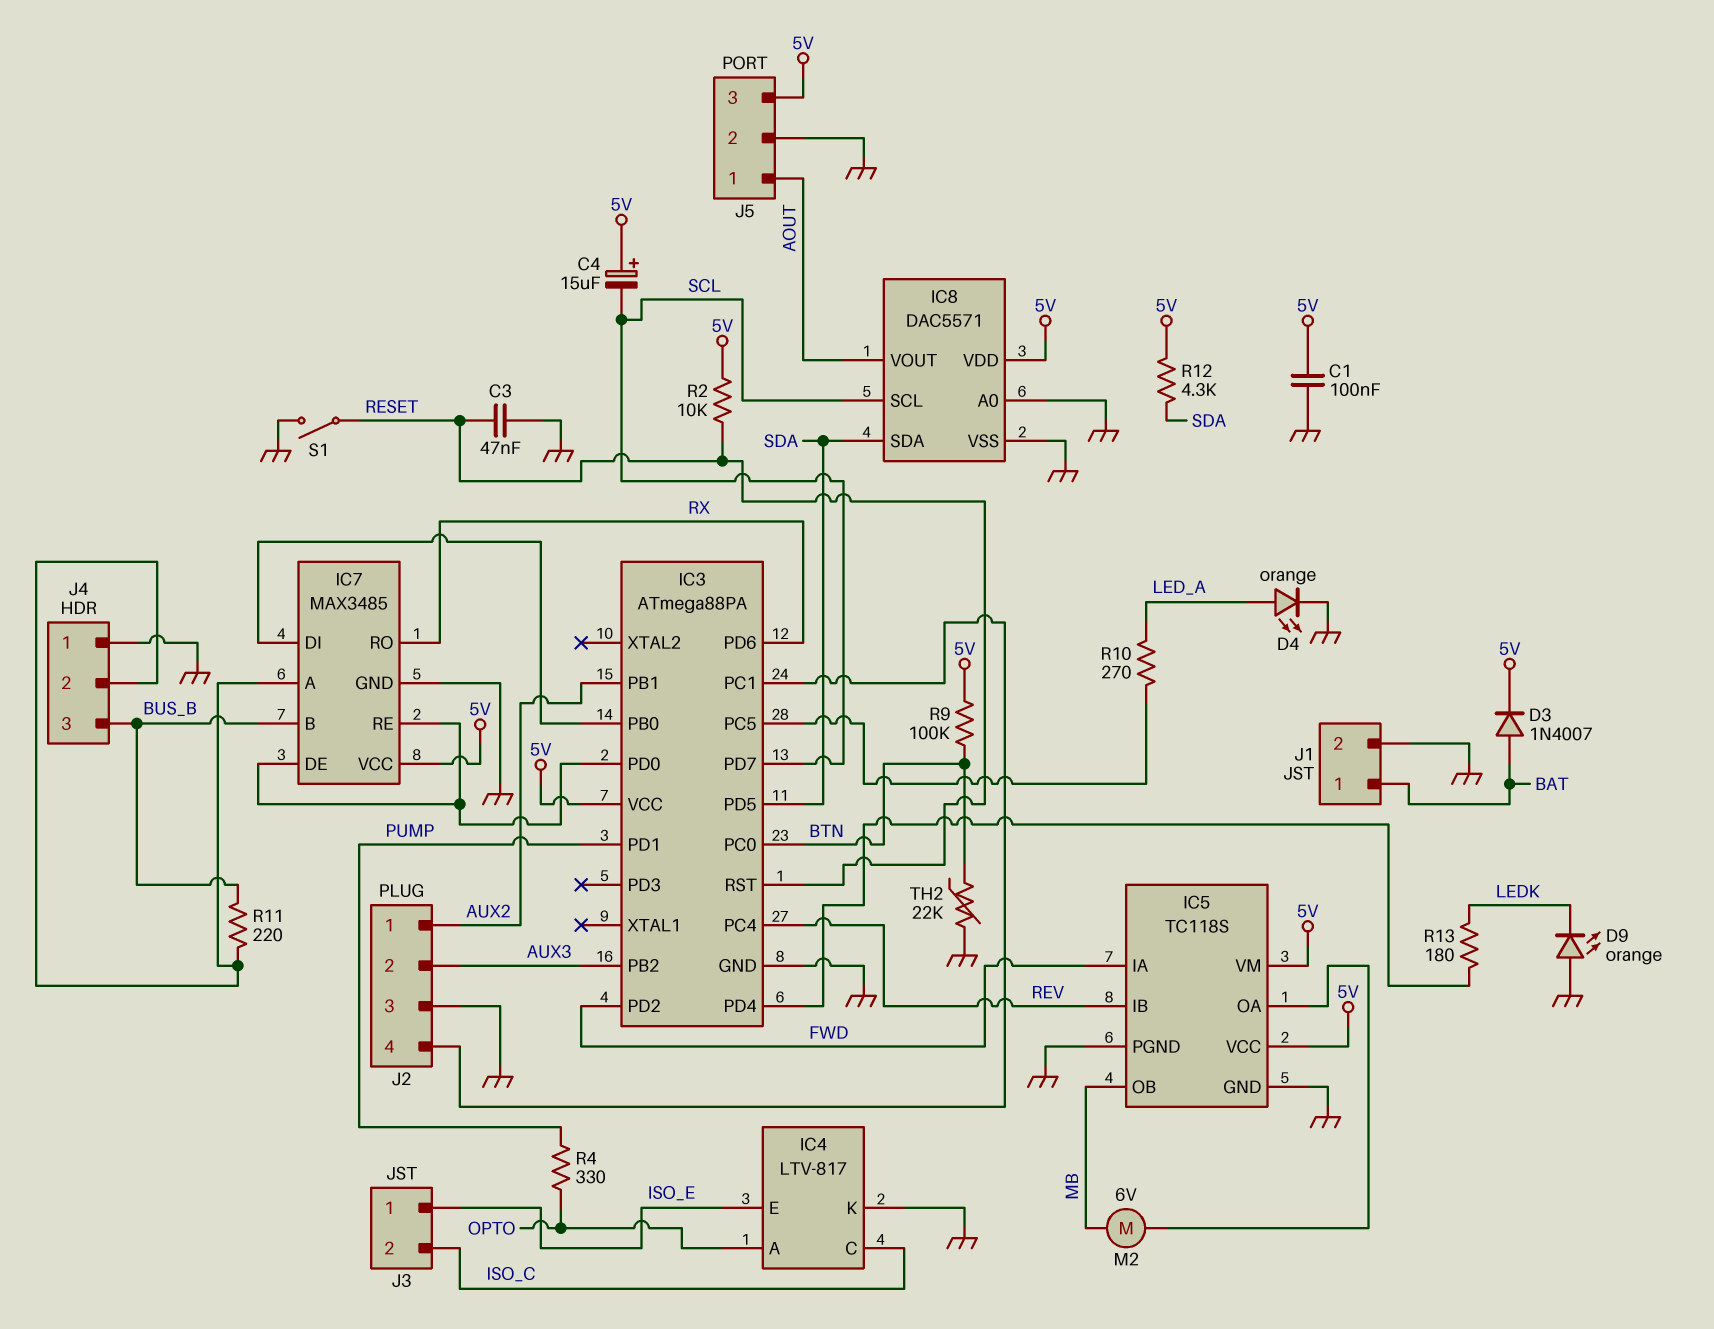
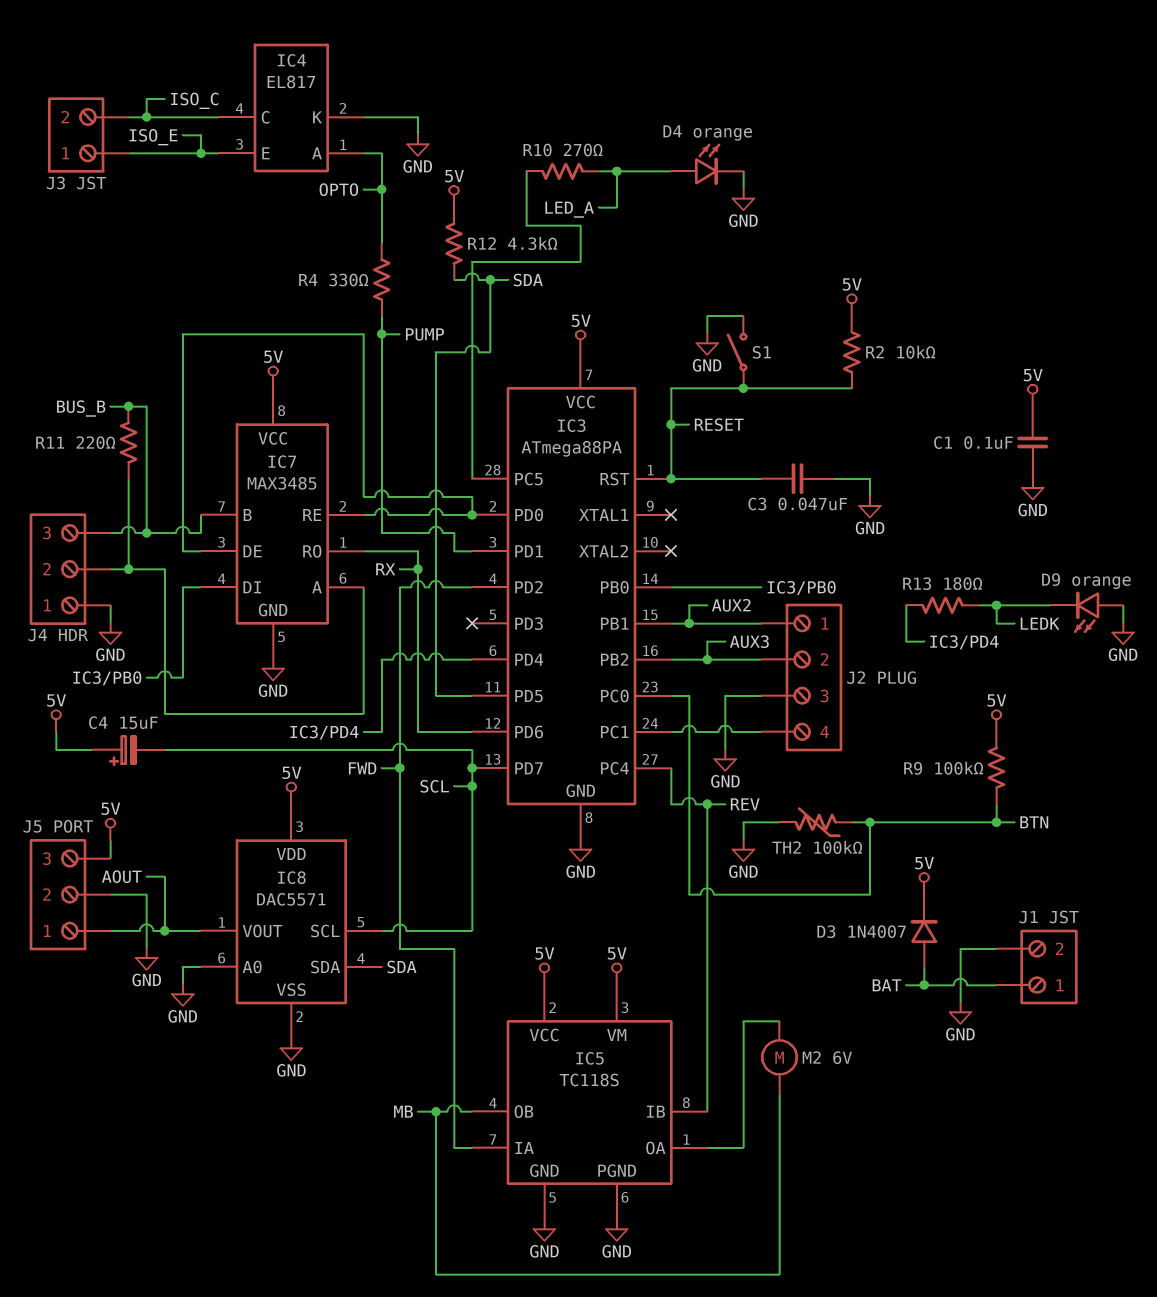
IC4: LTV-817 -> EL817
TH2: 22k (BTN, GND) -> 100k (BTN, GND)

